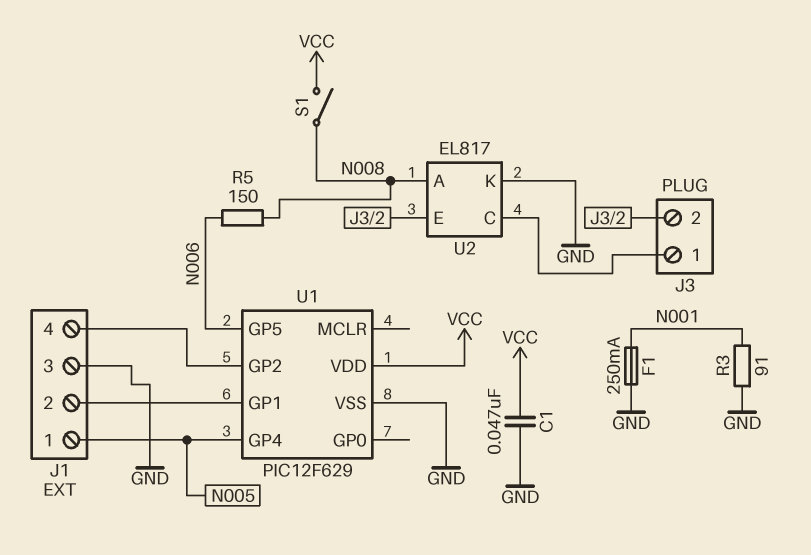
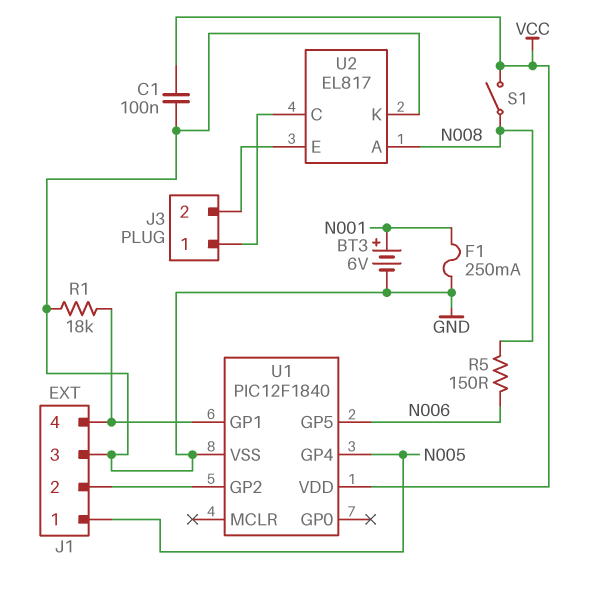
BT3: none -> 6V (plus N001, minus GND)
C1: 47nF (GND, VCC) -> 100nF (GND, VCC)
R1: none -> 18k (GND, J1/4)
R3: 91 (GND, N001) -> none
U1: PIC12F629 -> PIC12F1840
U1 pin GP1: J1/2 -> J1/4
U1 pin GP2: J1/4 -> J1/2

